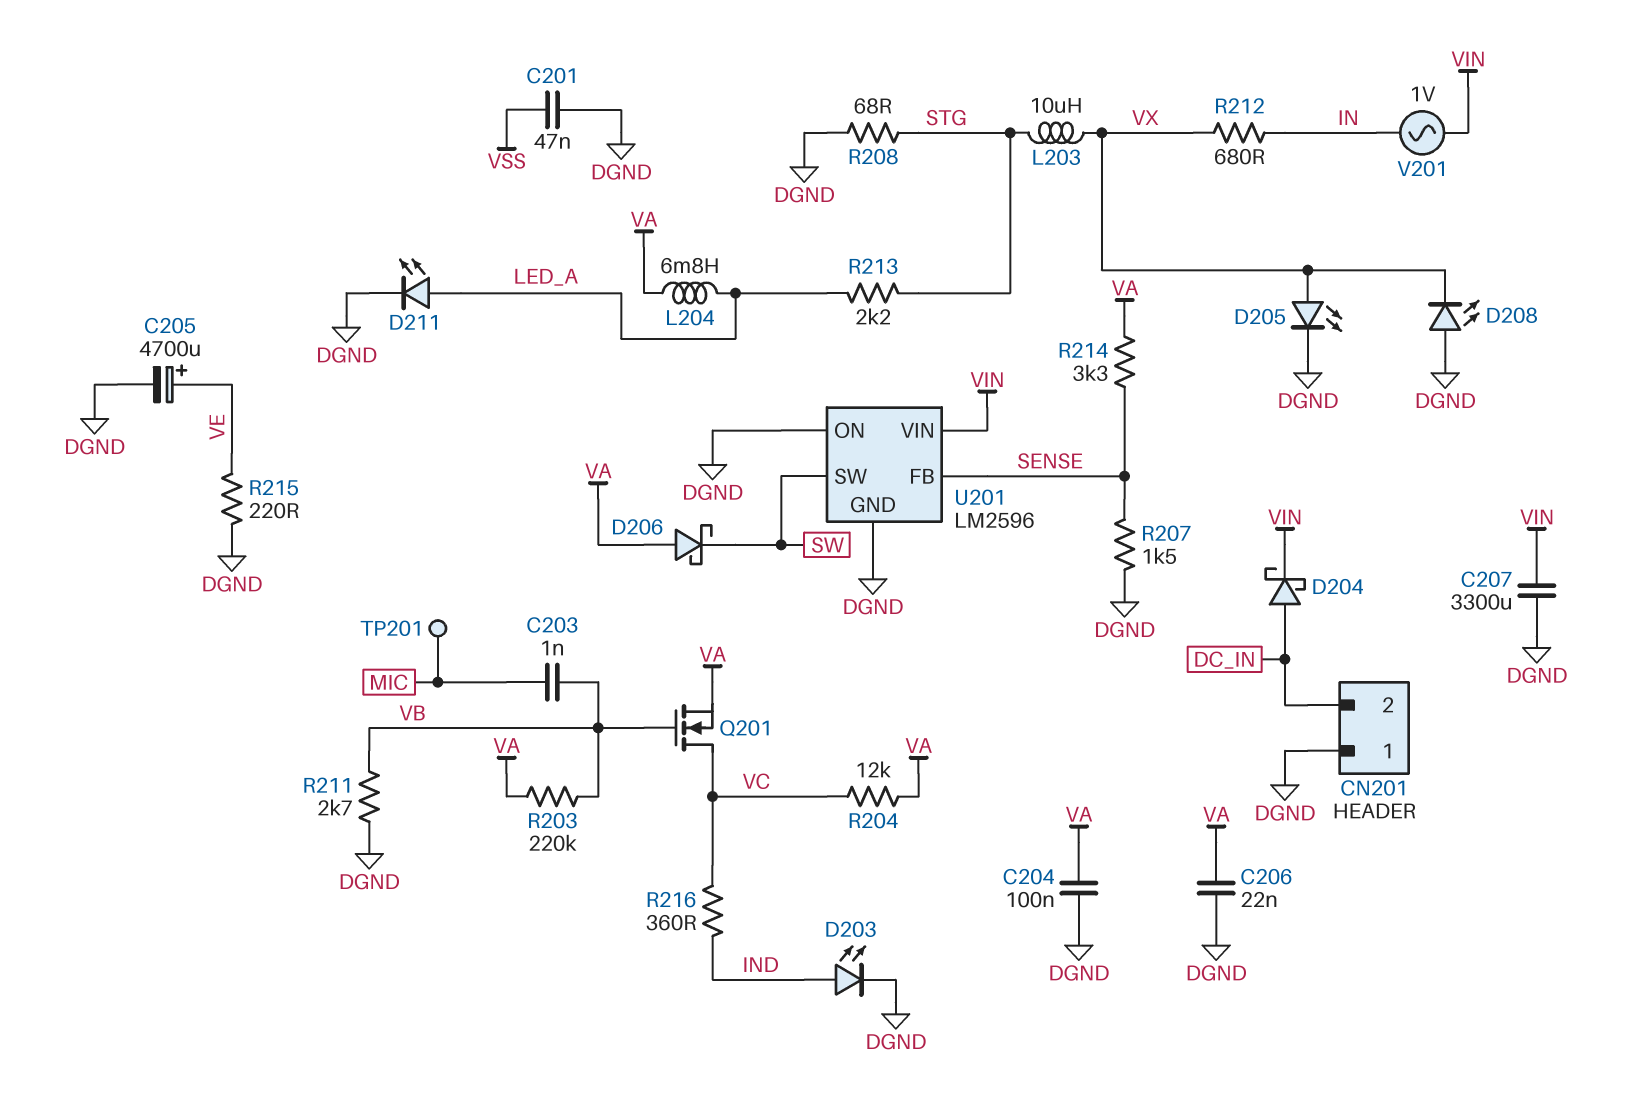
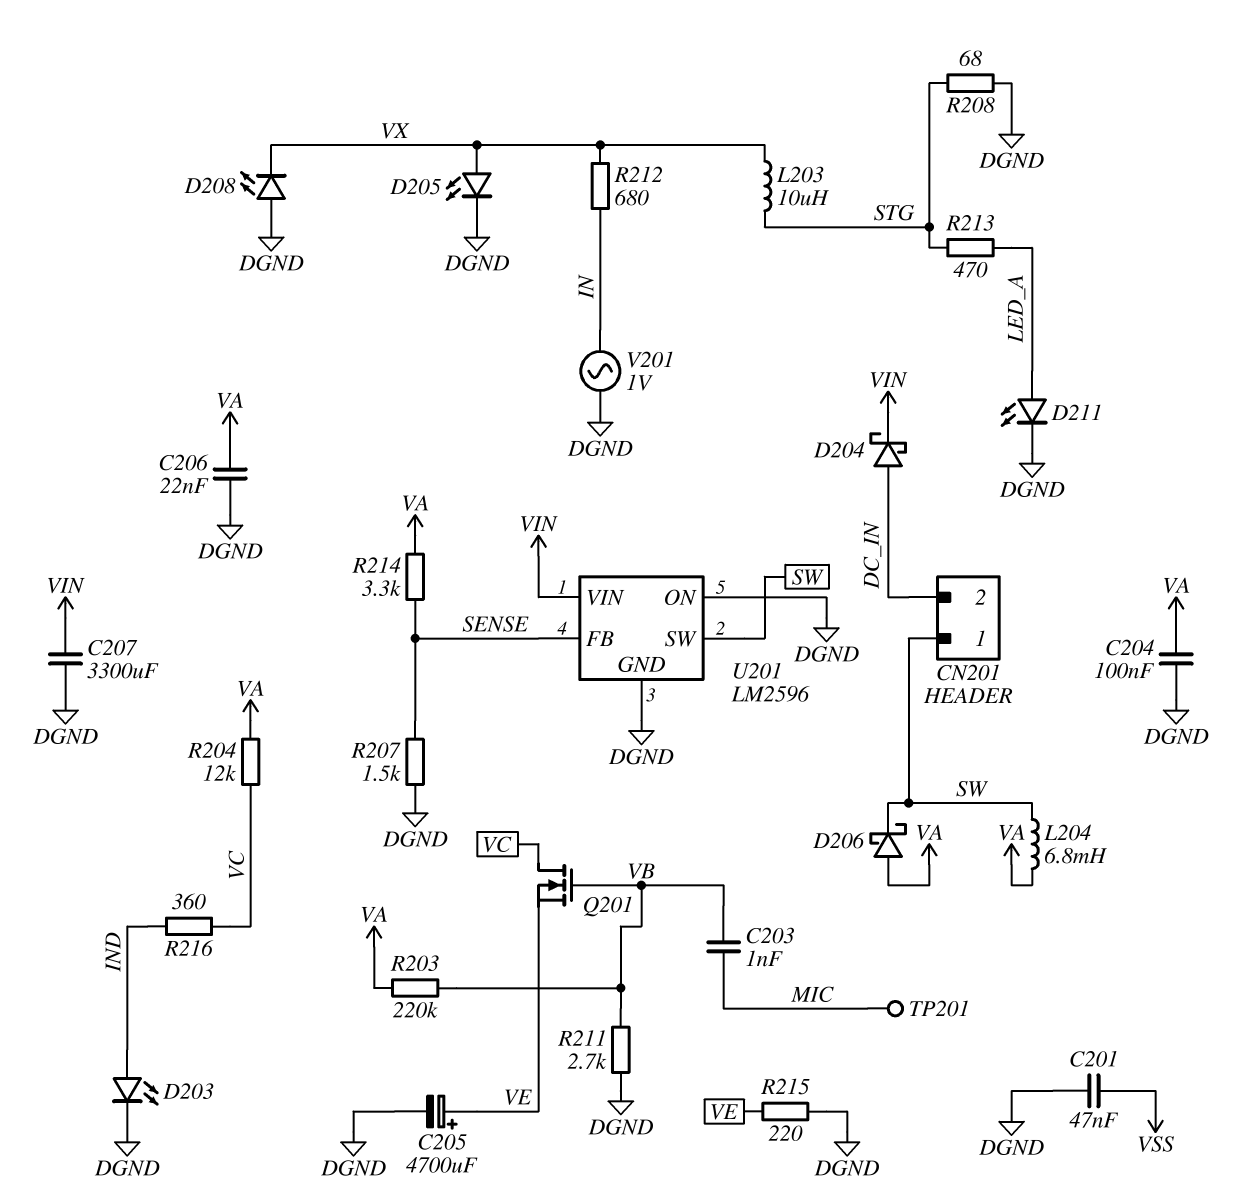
CN201 pin 1: DGND -> SW
L204: 6.8mH (LED_A, VA) -> 6.8mH (SW, VA)
Q201: NMOS (G VB, D VC, S VA) -> NMOS (G VB, D VC, S VE)
R213: 2.2k (LED_A, STG) -> 470 (LED_A, STG)
V201: AC 1V (IN, VIN) -> AC 1V (DGND, IN)

